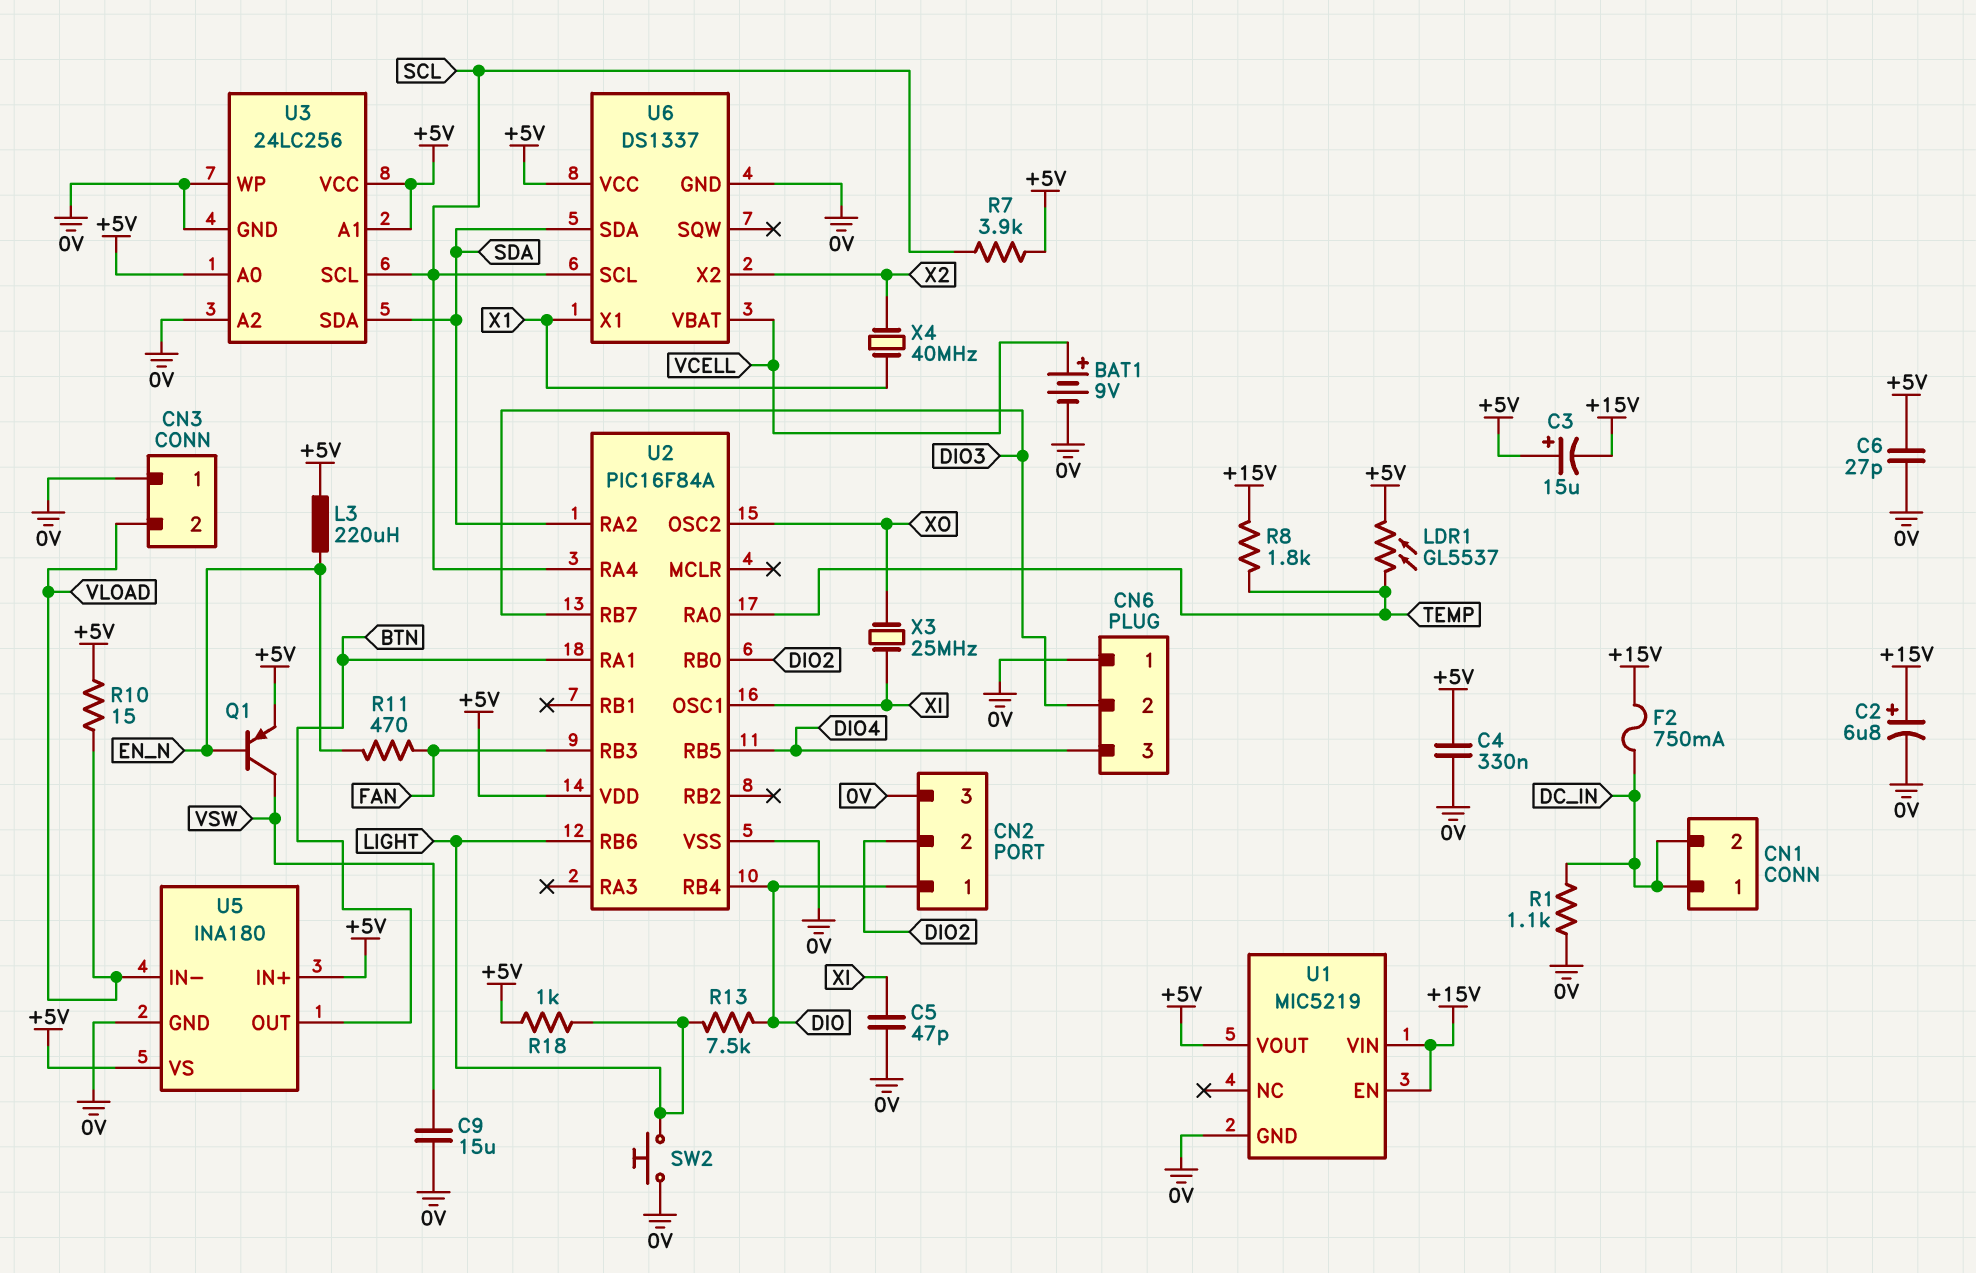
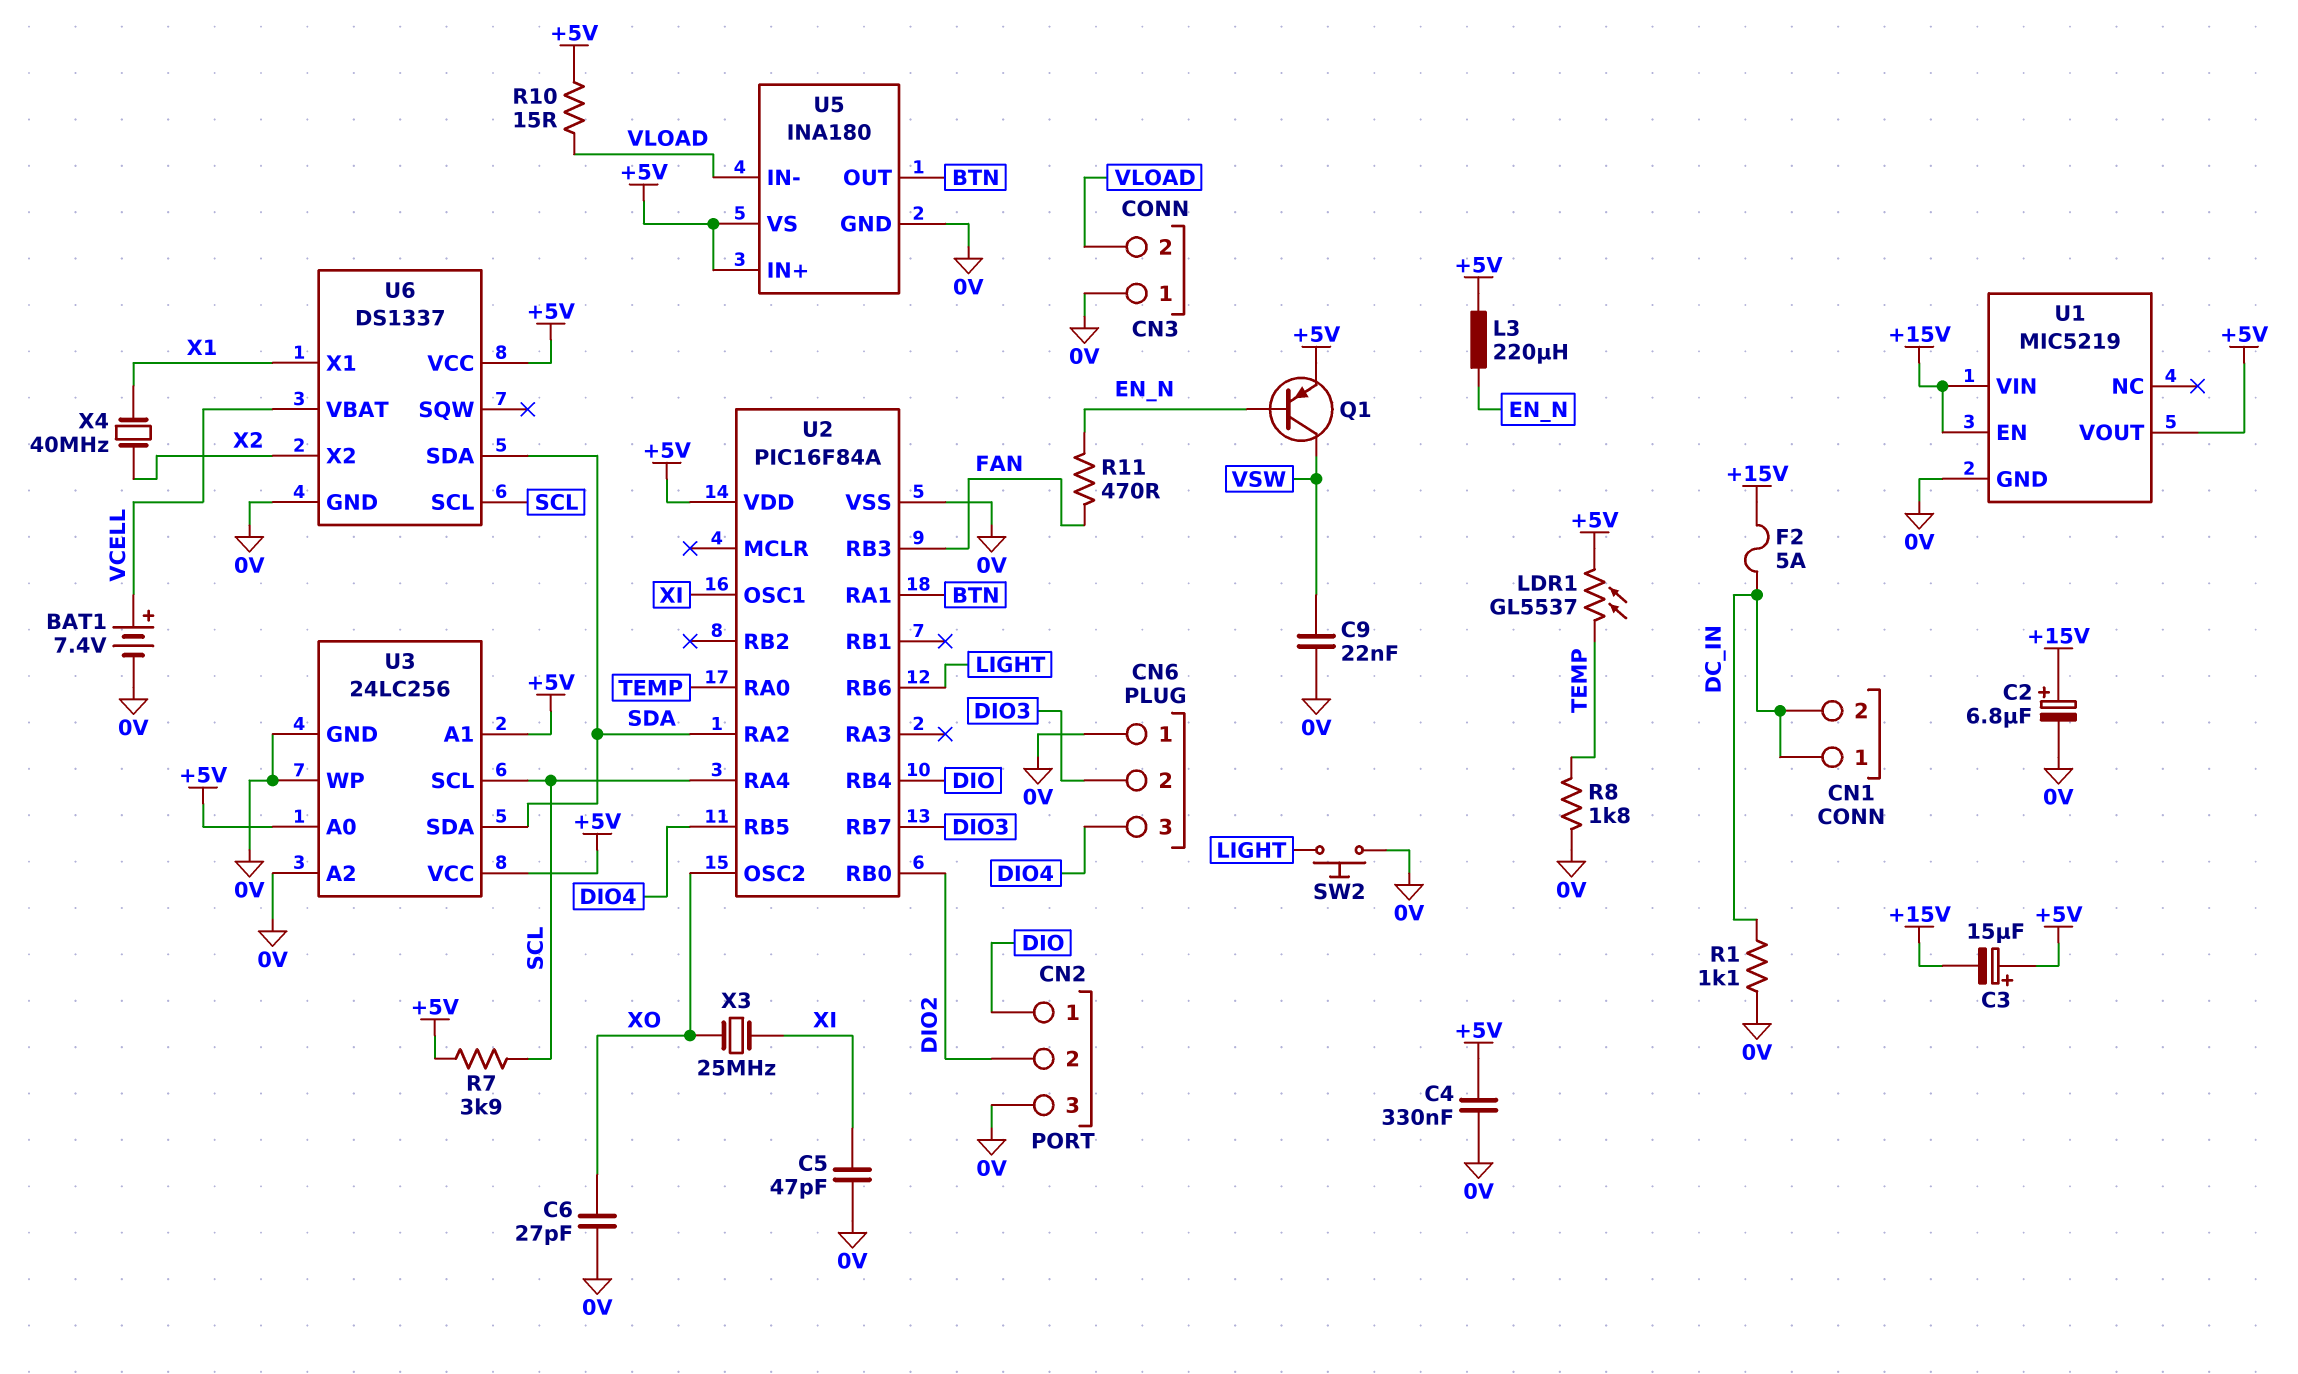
BAT1: 9V (plus VCELL, minus 0V) -> 7.4V (plus VCELL, minus 0V)
C6: 27pF (+5V, 0V) -> 27pF (0V, XO)
C9: 15uF (0V, VSW) -> 22nF (0V, VSW)
F2: 750mA (+15V, DC_IN) -> 5A (+15V, DC_IN)
R8: 1.8k (+15V, TEMP) -> 1.8k (0V, TEMP)
R13: 7.5k (DIO, LIGHT) -> none
R18: 1k (+5V, LIGHT) -> none

